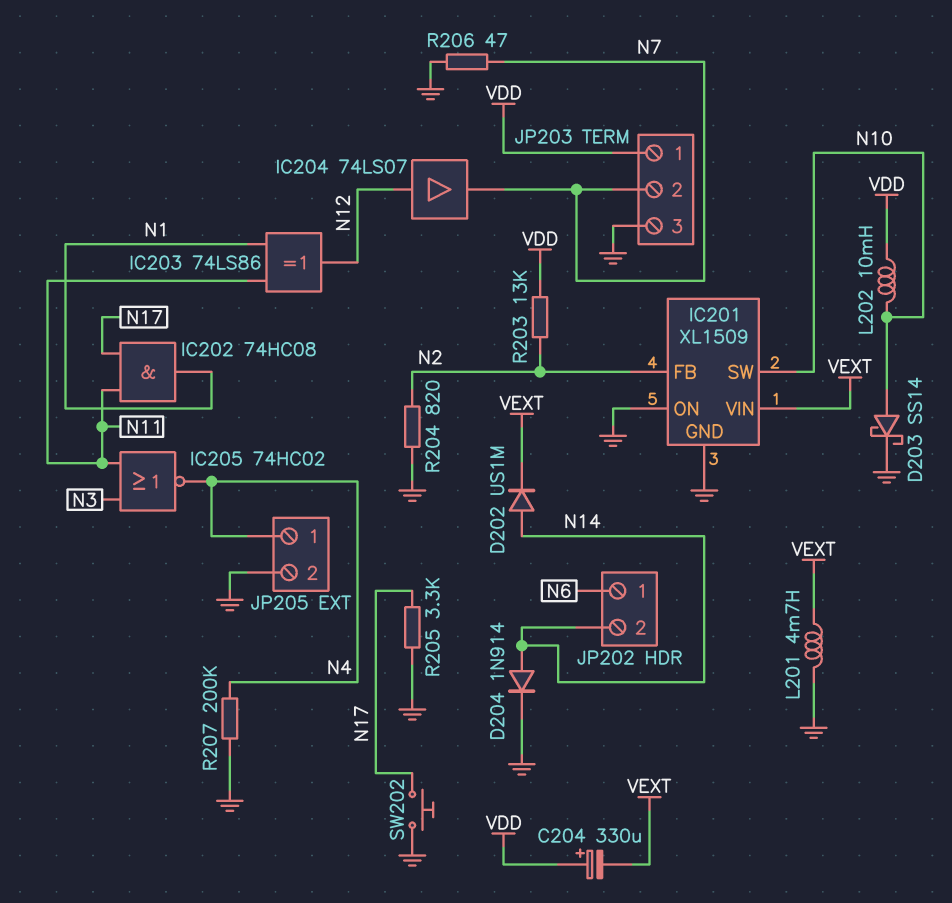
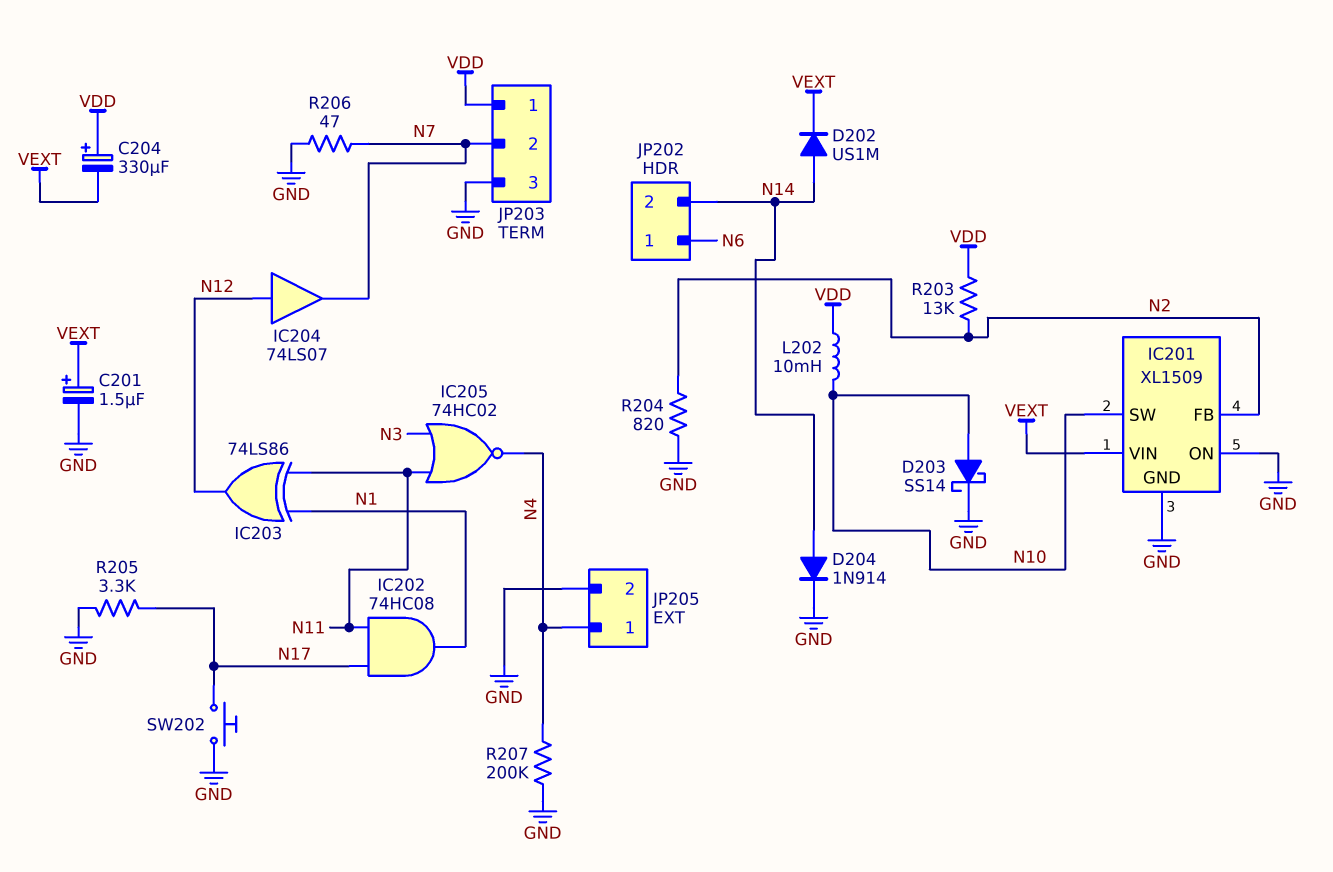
C201: none -> 1.5uF (plus VEXT, minus GND)
L201: 4.7mH (GND, VEXT) -> none

